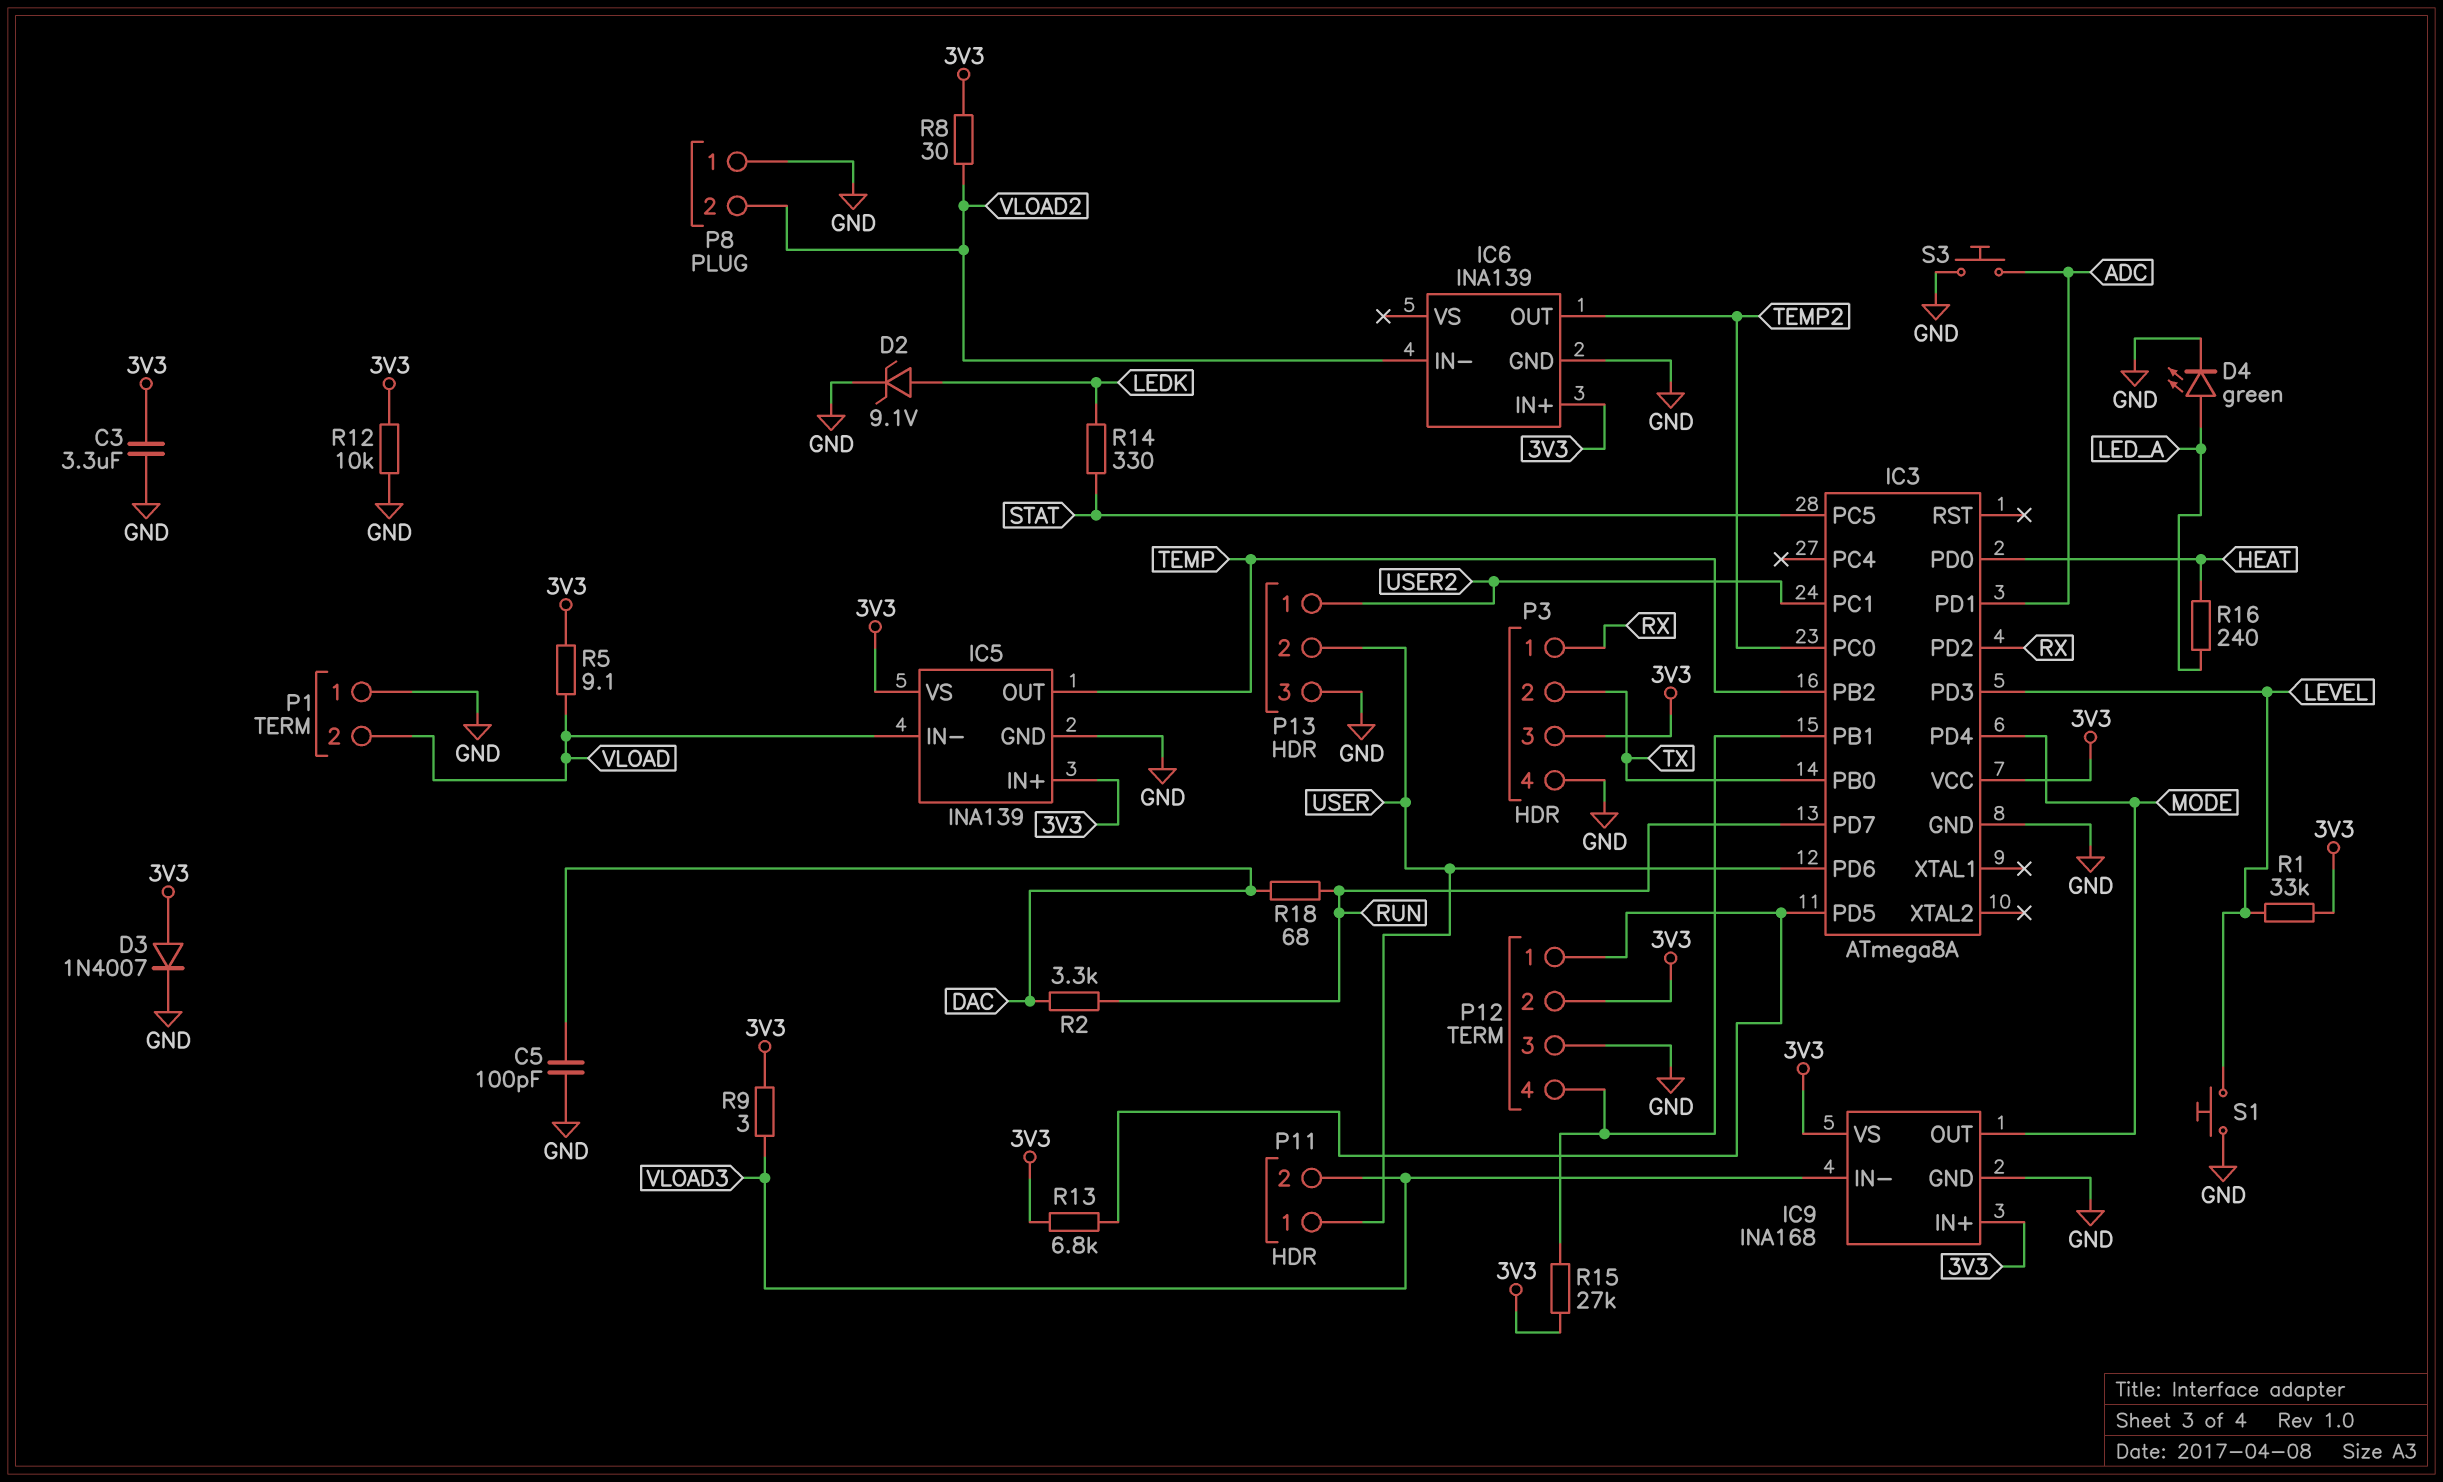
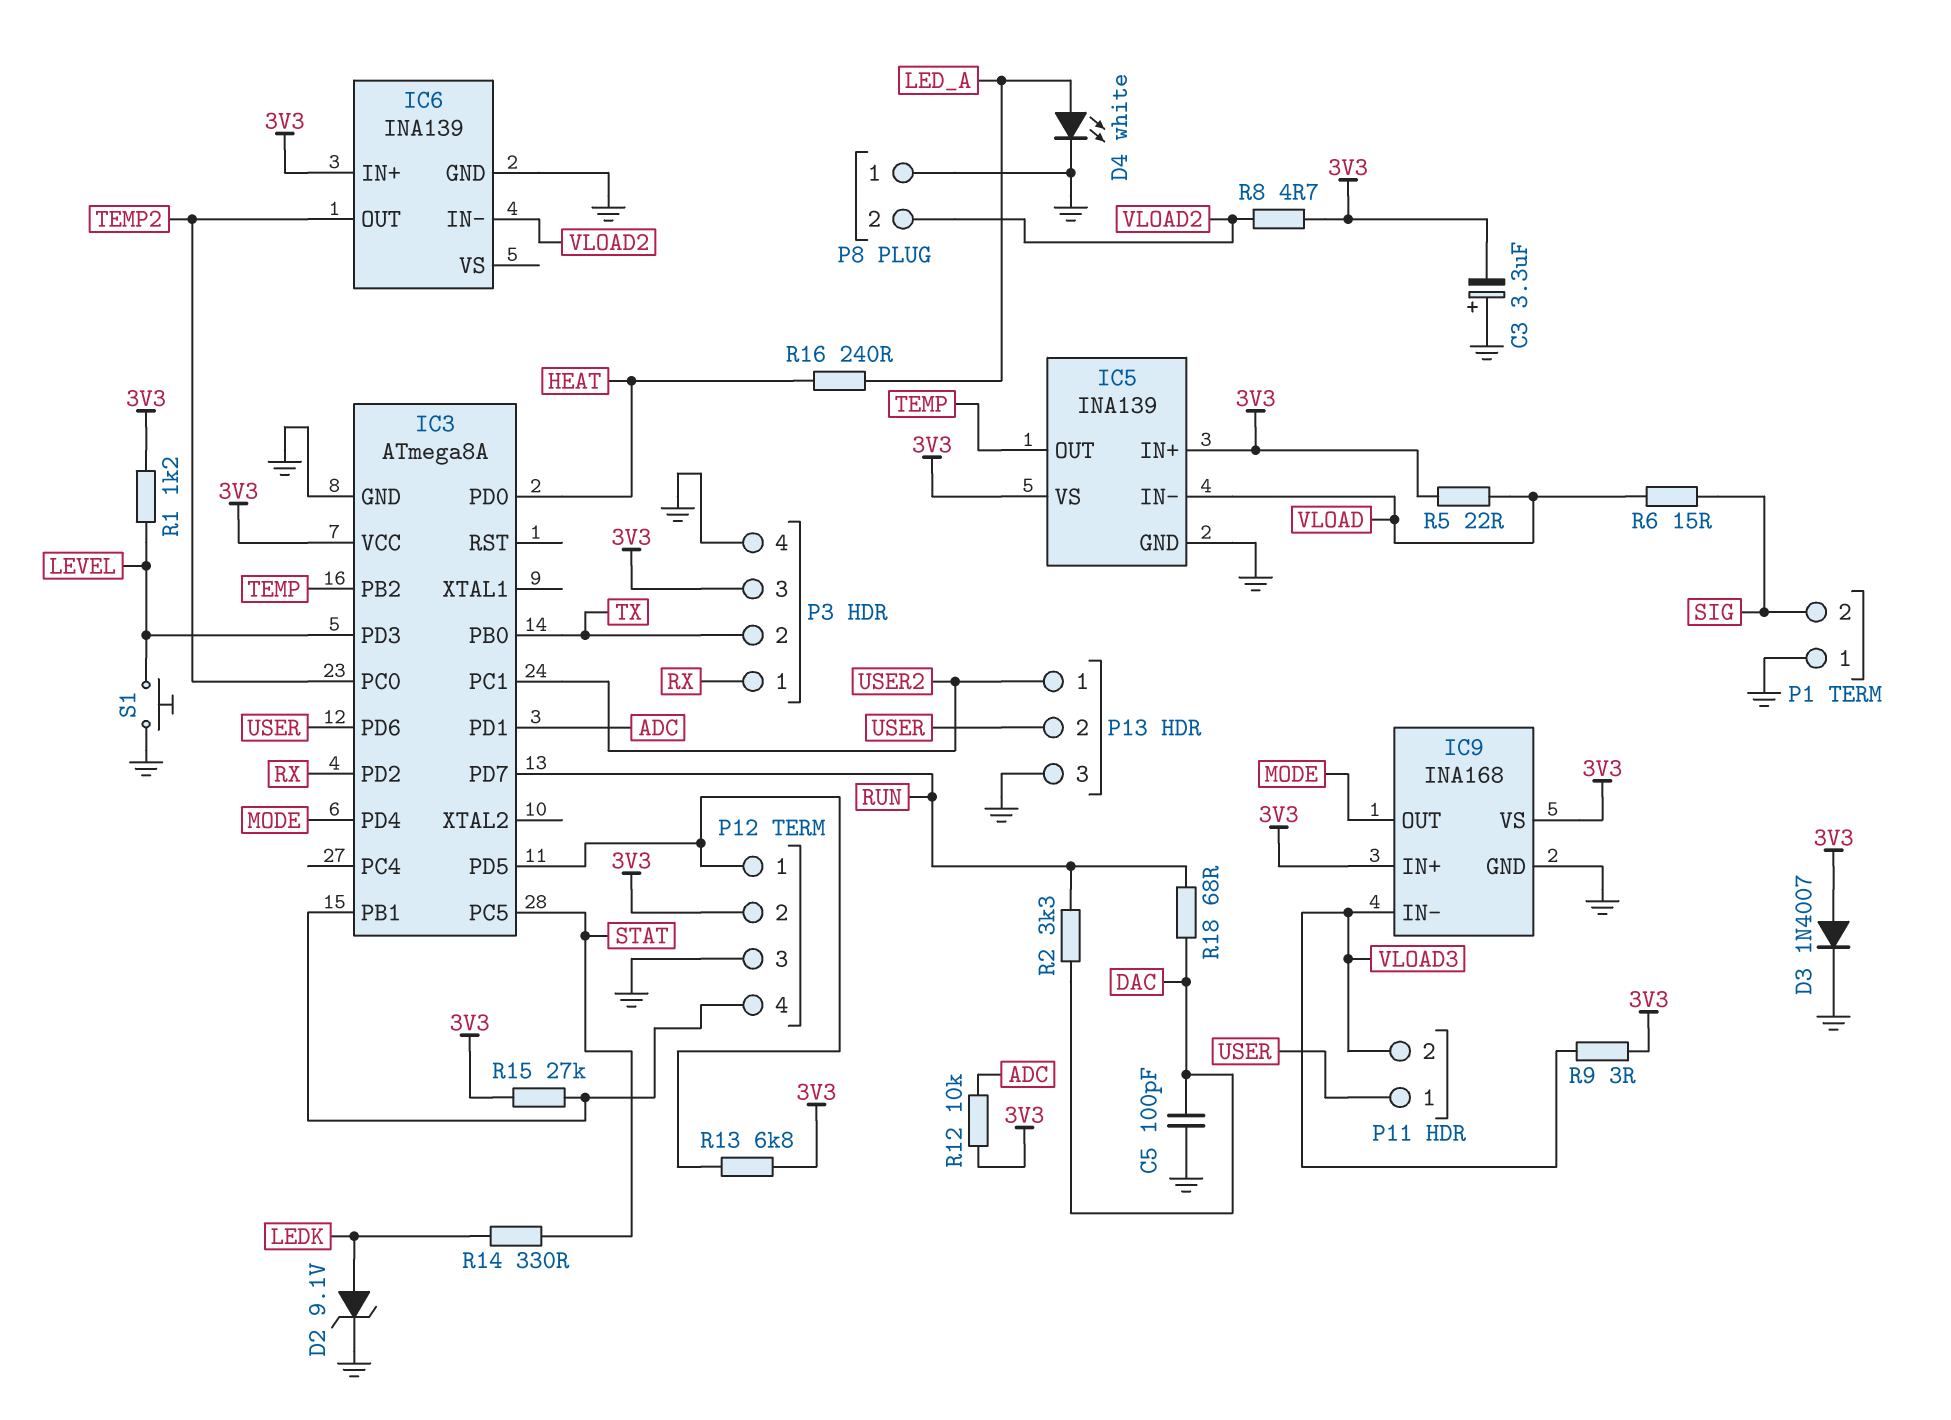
C3: 3.3uF (3V3, GND) -> 3.3uF (plus GND, minus 3V3)
D4: LED green (A LED_A, K GND) -> LED white (A LED_A, K GND)
P1 pin 2: VLOAD -> SIG
R1: 33k (3V3, LEVEL) -> 1.2k (3V3, LEVEL)
R5: 9.1 (3V3, VLOAD) -> 22 (3V3, VLOAD)
R6: none -> 15 (SIG, VLOAD)
R8: 30 (3V3, VLOAD2) -> 4.7 (3V3, VLOAD2)
R12: 10k (3V3, GND) -> 10k (3V3, ADC)
S3: button (ADC, GND) -> none

